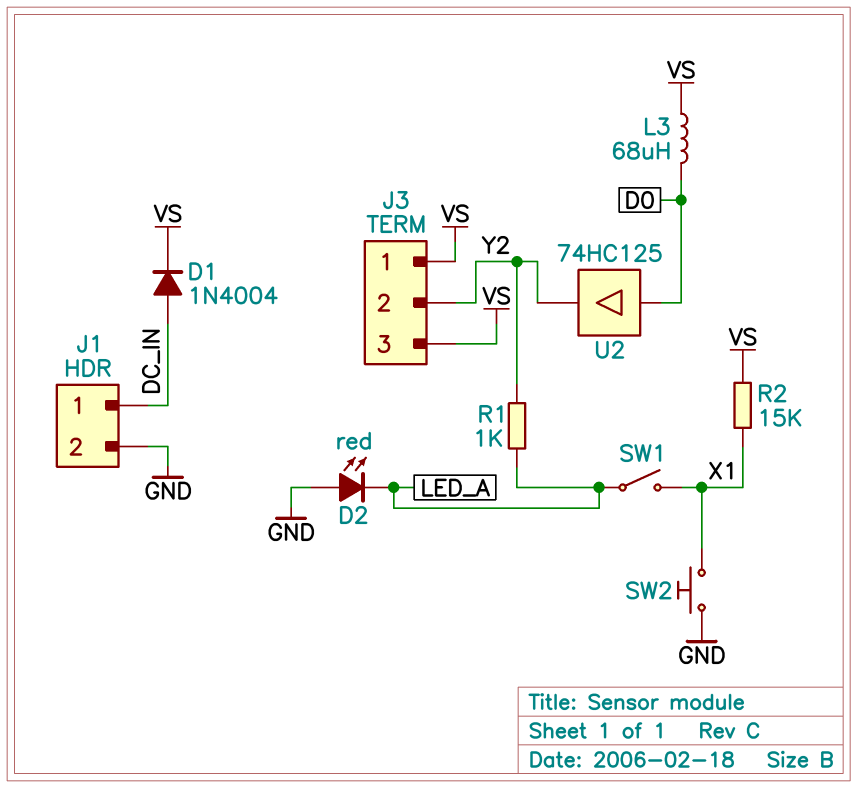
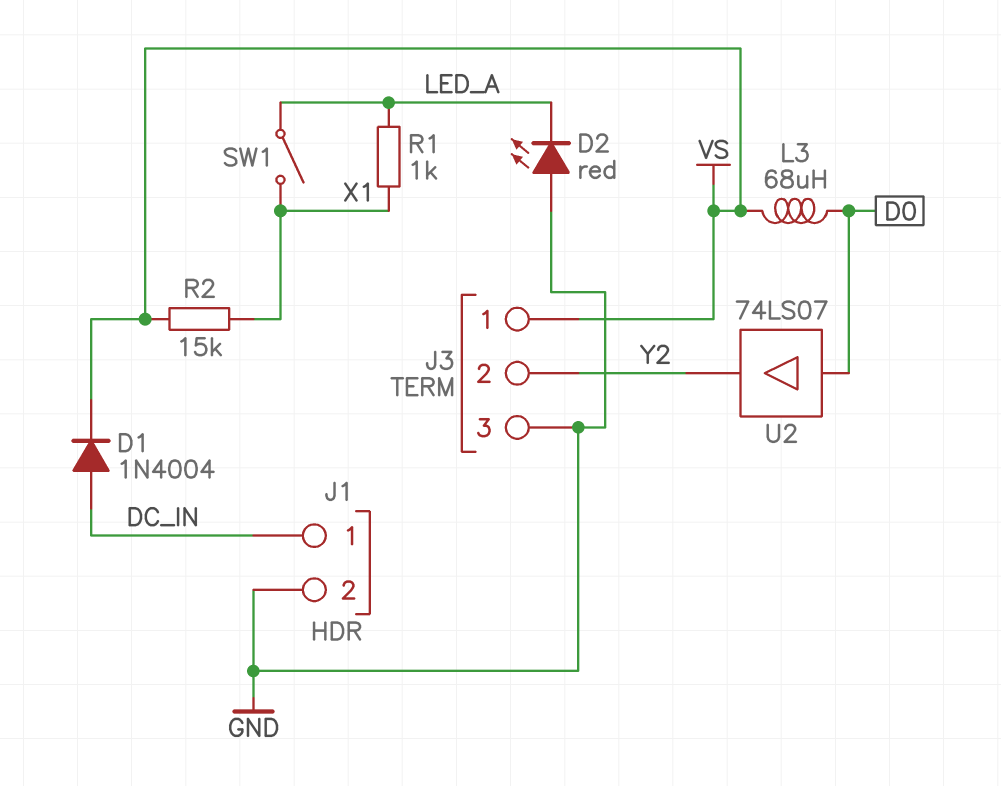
J3 pin 3: VS -> GND
R1: 1k (LED_A, Y2) -> 1k (LED_A, X1)
SW2: button (GND, X1) -> none
U2: buffer 74HC125 (in D0, out Y2) -> buffer 74LS07 (in D0, out Y2)

